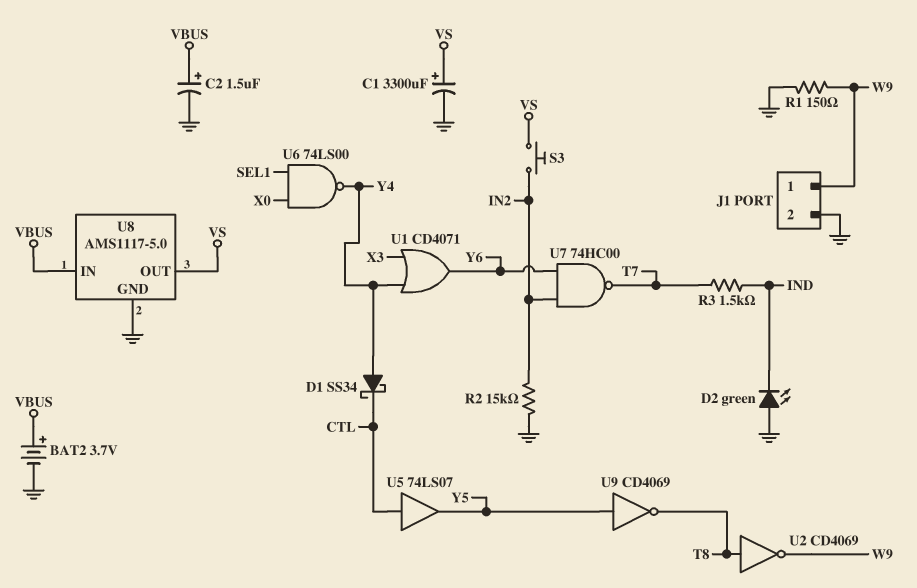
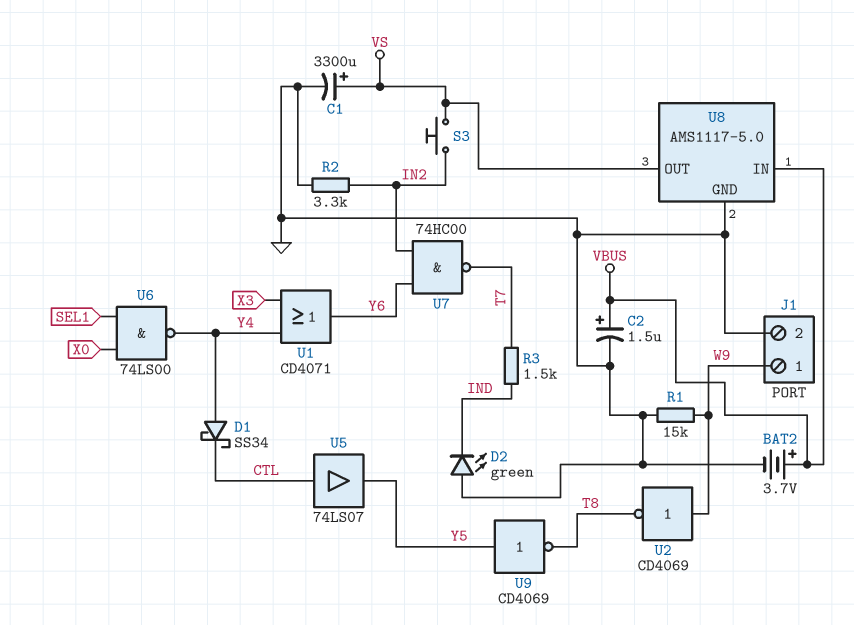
R1: 150 (GND, W9) -> 15k (GND, W9)
R2: 15k (GND, IN2) -> 3.3k (GND, IN2)
U2: NOT CD4069 (in T8, out W9) -> NOT CD4069 (in W9, out T8)

